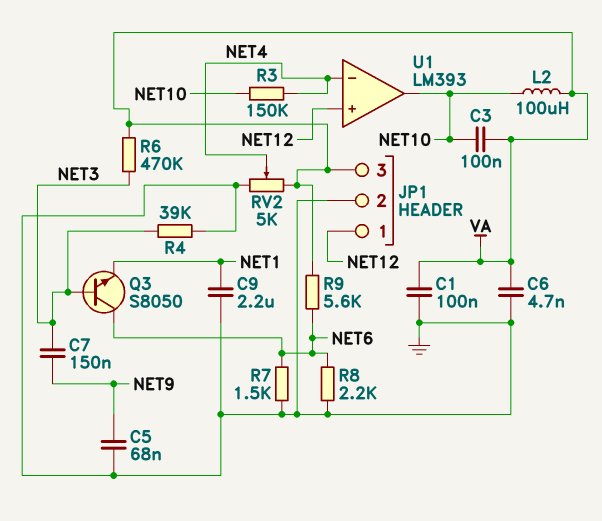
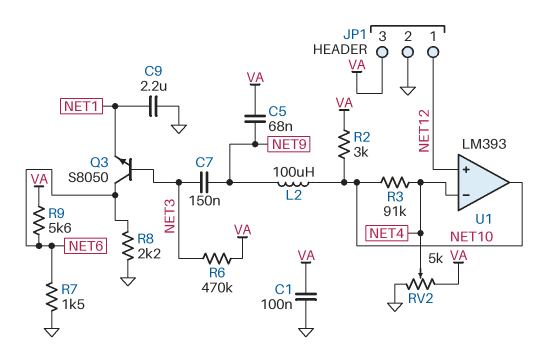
C3: 100nF (NET10, VA) -> none
C5: 68nF (GND, NET9) -> 68nF (NET9, VA)
C6: 4.7nF (GND, VA) -> none
L2: 100uH (NET10, VA) -> 100uH (NET9, NET10)
R2: none -> 3k (NET10, VA)
R3: 150k (NET4, NET10) -> 91k (NET4, NET10)
R4: 39k (GND, NET3) -> none

